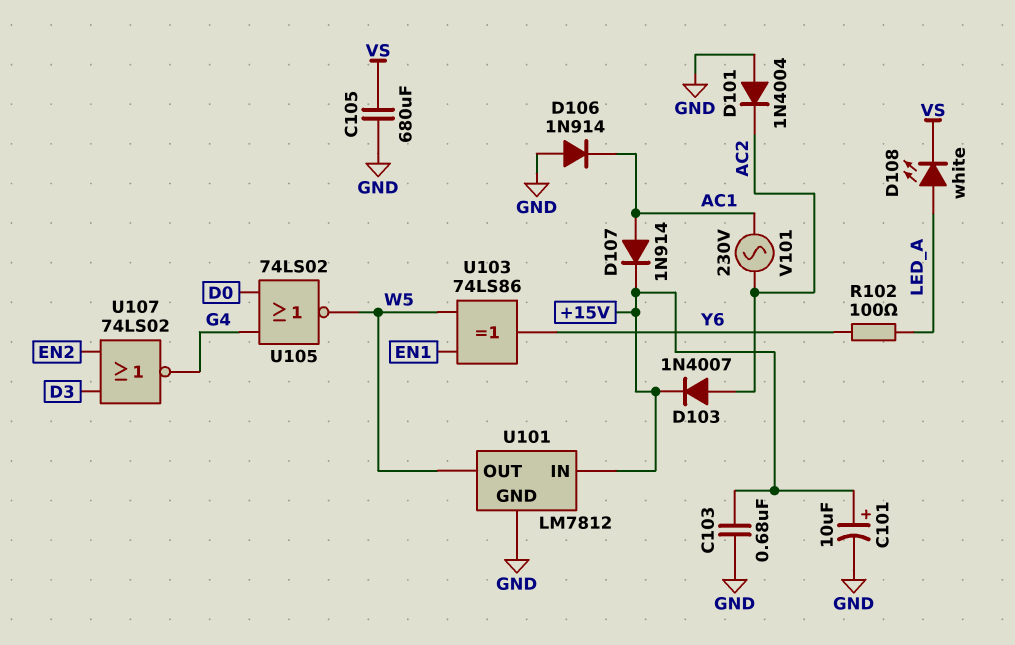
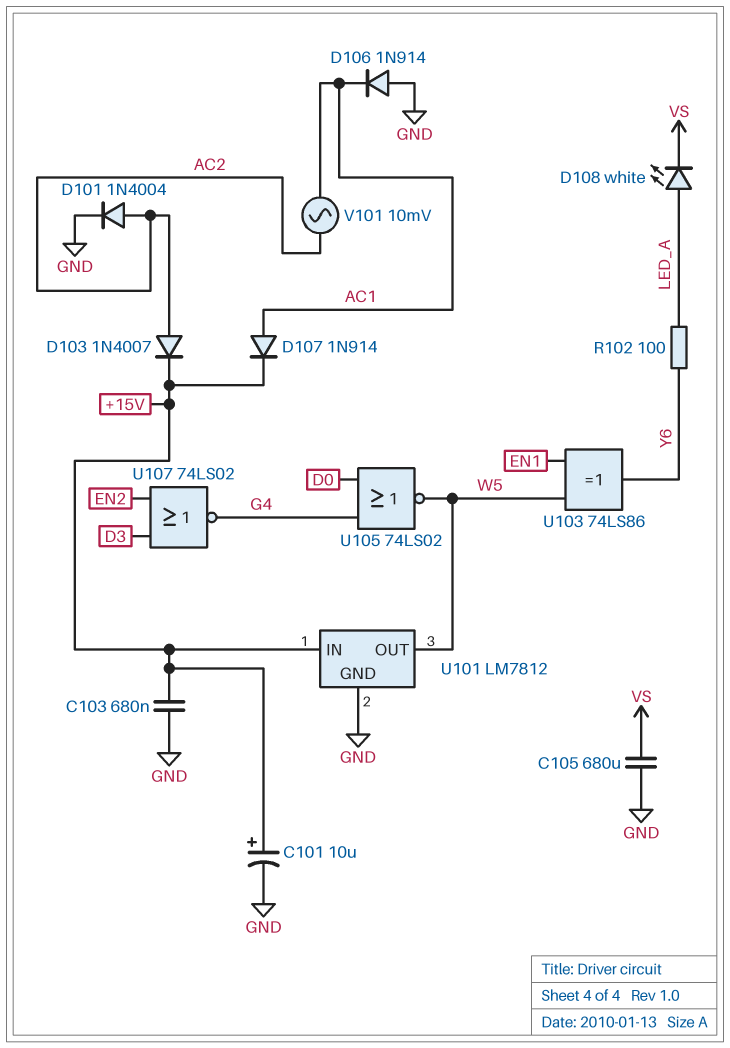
D101: diode 1N4004 (A GND, K AC2) -> diode 1N4004 (A AC2, K GND)
V101: AC 230V (AC1, AC2) -> AC 10mV (AC1, AC2)

